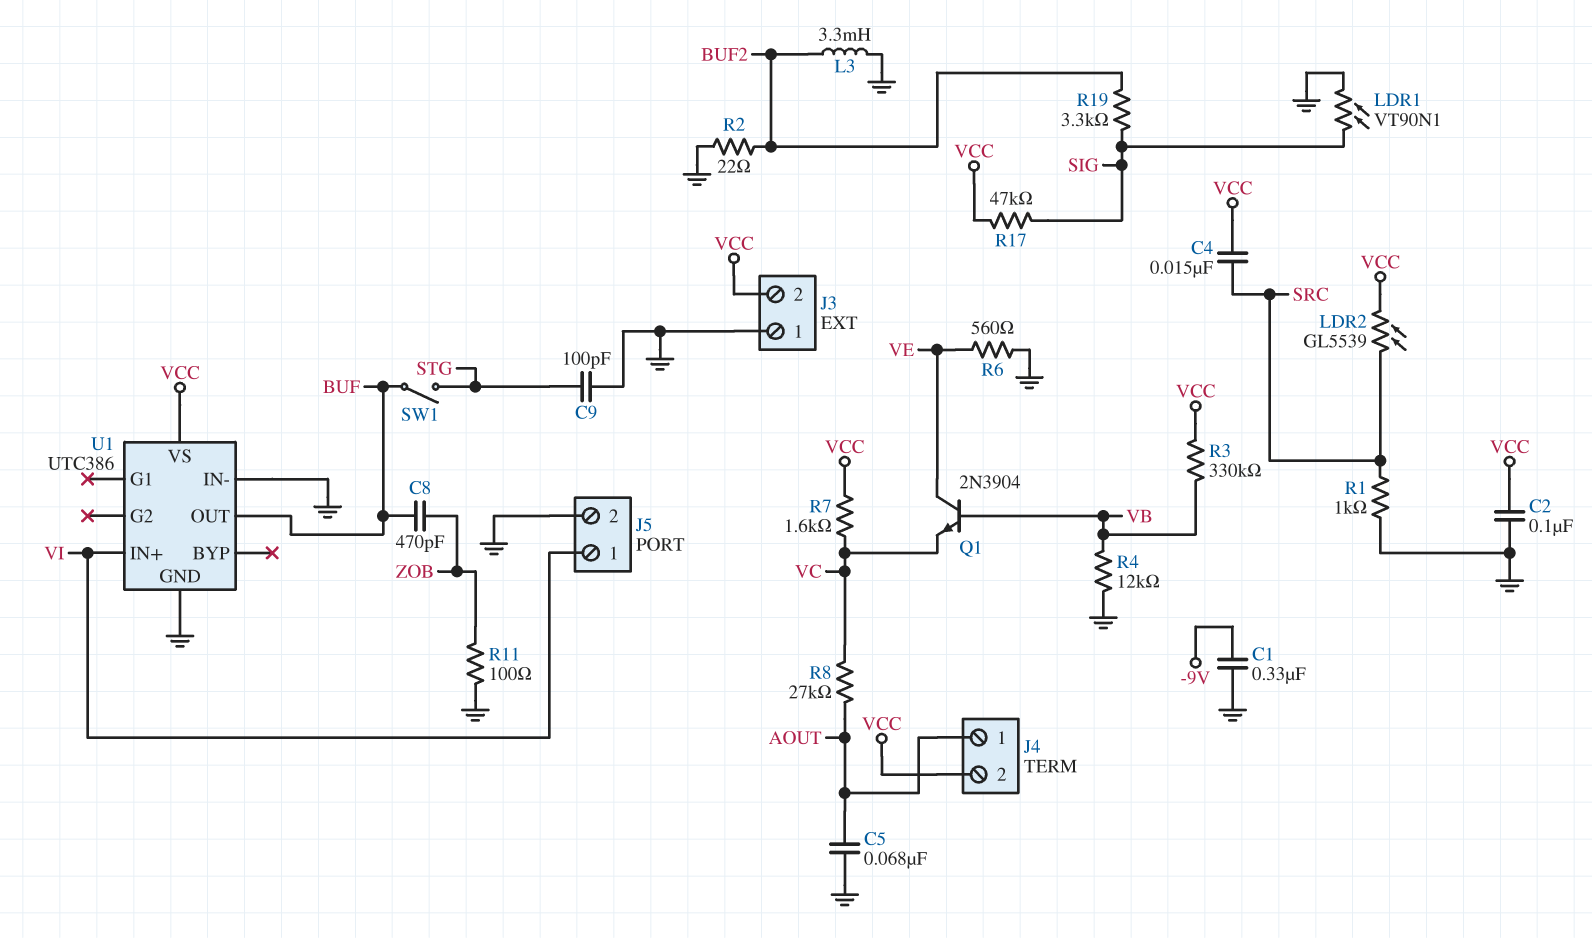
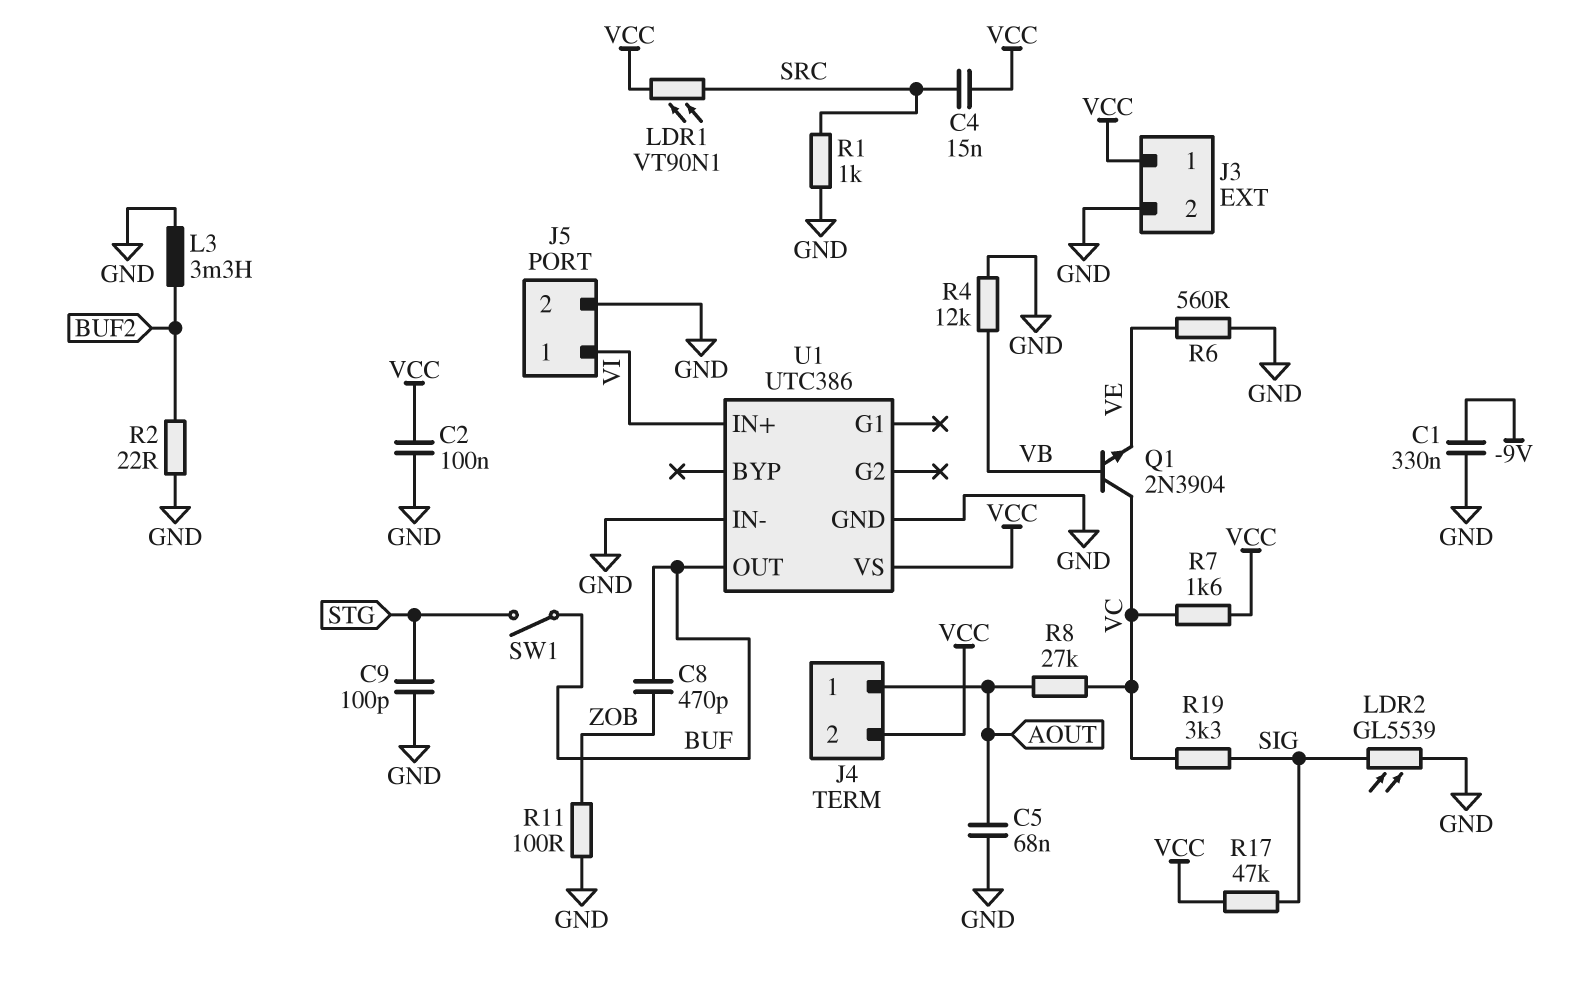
J3 pin 1: GND -> VCC
J3 pin 2: VCC -> GND
LDR1: VT90N1 (GND, SIG) -> VT90N1 (SRC, VCC)
LDR2: GL5539 (SRC, VCC) -> GL5539 (GND, SIG)
Q1: NPN 2N3904 (B VB, C VE, E VC) -> NPN 2N3904 (B VB, C VC, E VE)
R3: 330k (VB, VCC) -> none
R19: 3.3k (BUF2, SIG) -> 3.3k (SIG, VC)

